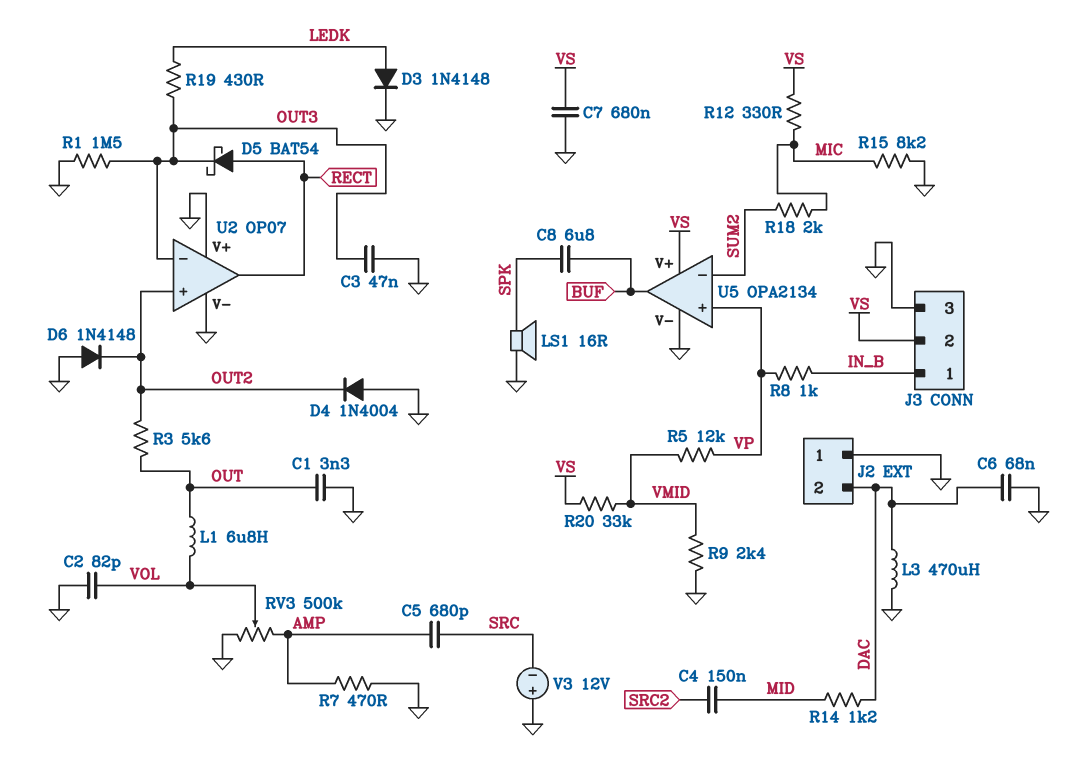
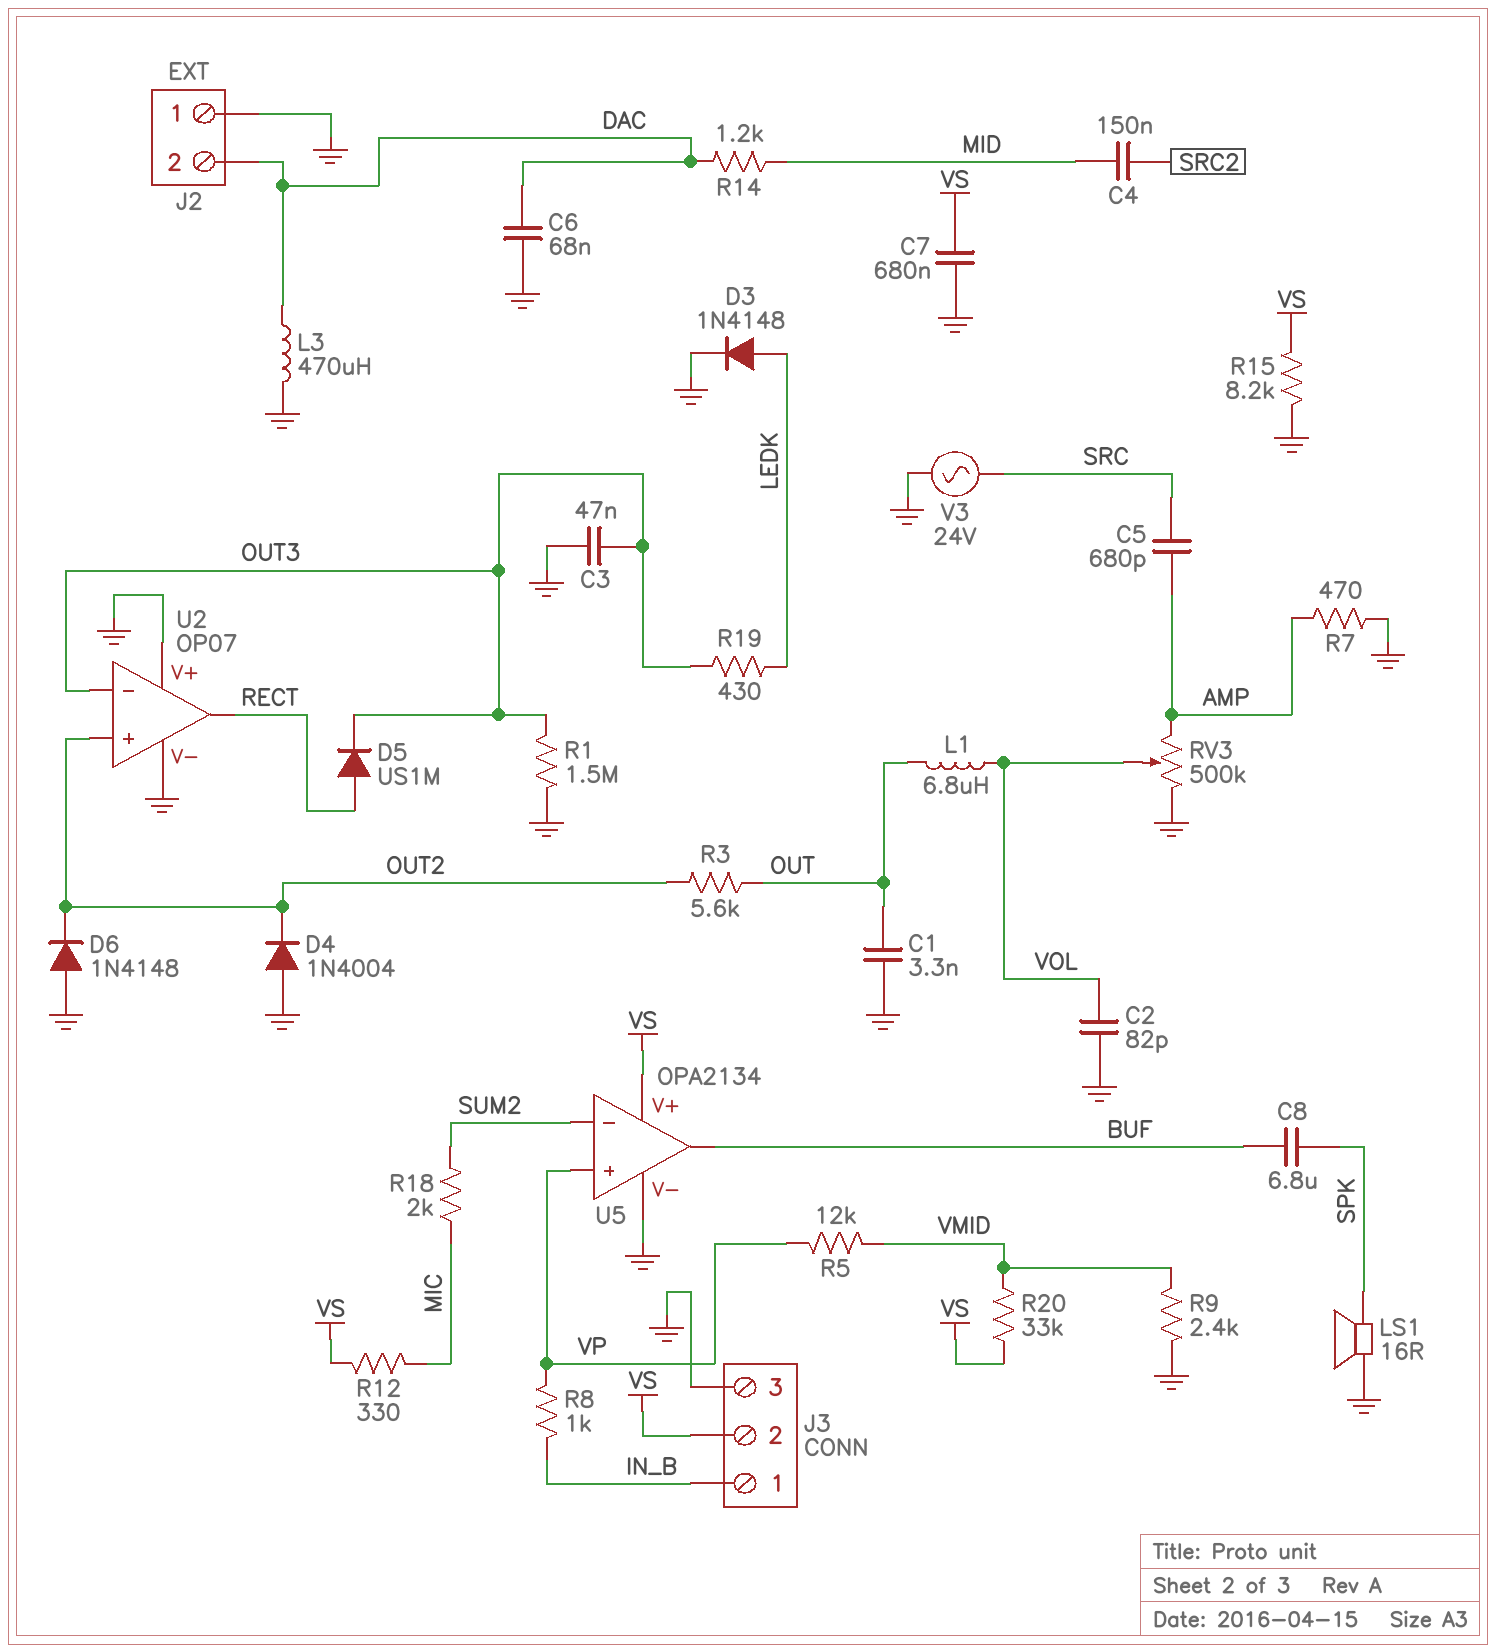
D5: schottky BAT54 (A RECT, K OUT3) -> diode US1M (A RECT, K OUT3)
R15: 8.2k (GND, MIC) -> 8.2k (GND, VS)
V3: 12V (plus GND, minus SRC) -> AC 24V (GND, SRC)

